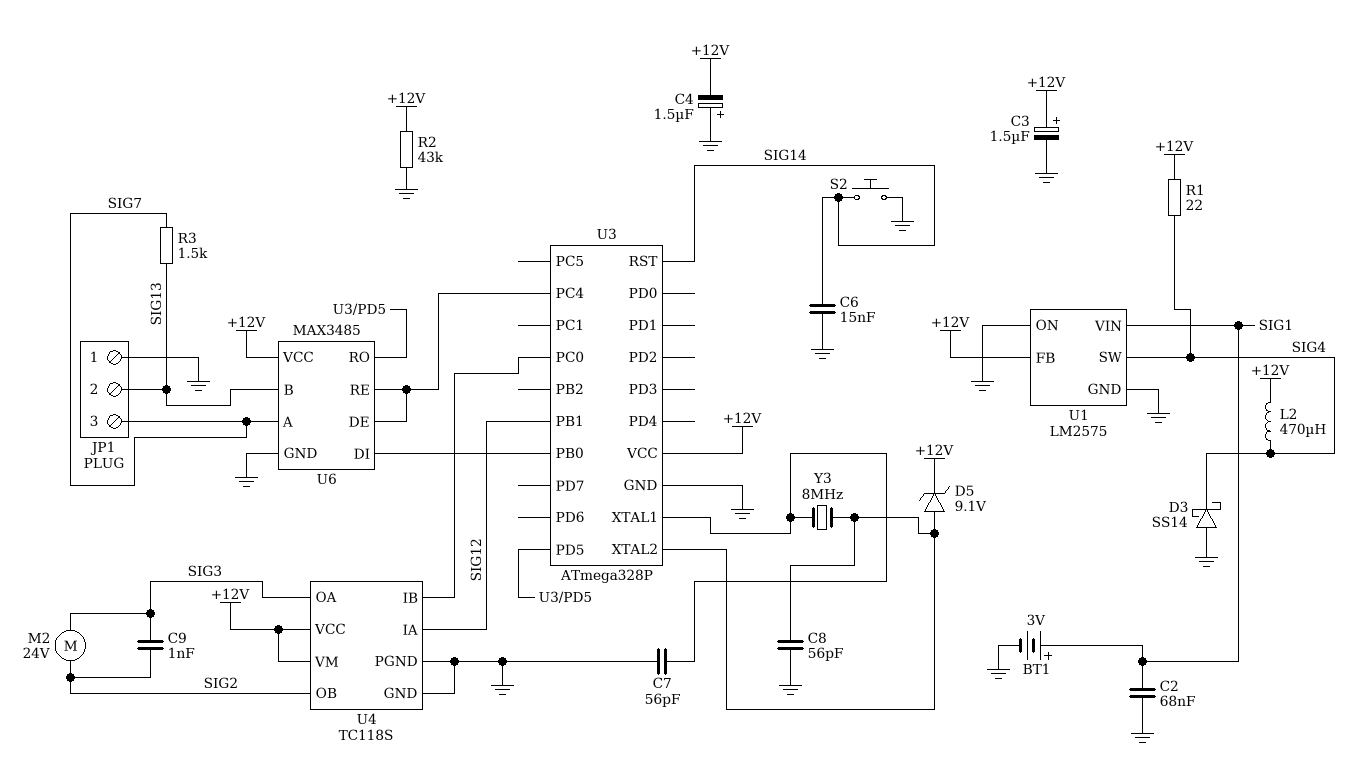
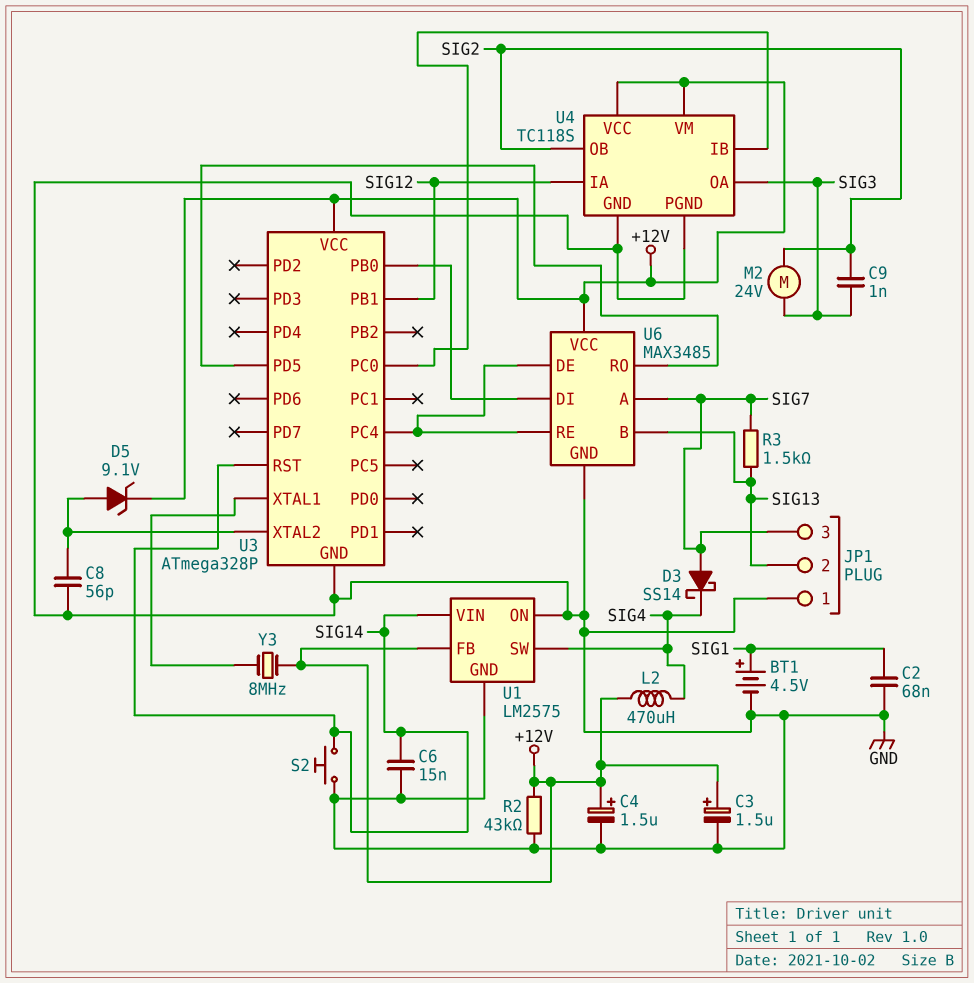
BT1: 3V (plus SIG1, minus GND) -> 4.5V (plus SIG1, minus GND)
C4: 1.5uF (plus GND, minus +12V) -> 1.5uF (plus +12V, minus GND)
C7: 56pF (GND, U3/XTAL1) -> none
D3: schottky SS14 (A GND, K SIG4) -> schottky SS14 (A SIG7, K SIG4)
R1: 22 (+12V, SIG4) -> none
U1 pin VIN: SIG1 -> SIG14
Y3: 8MHz (U3/XTAL1, U3/XTAL2) -> 8MHz (+12V, U3/XTAL1)

